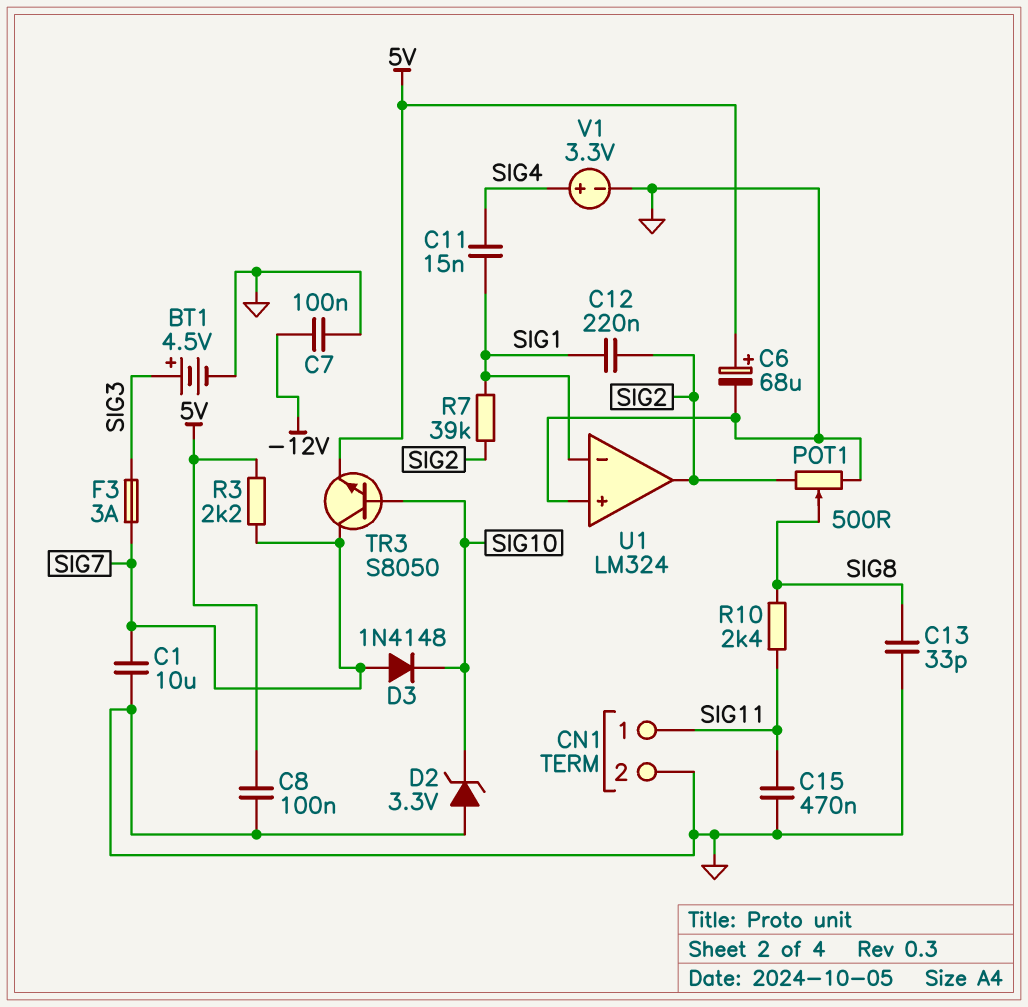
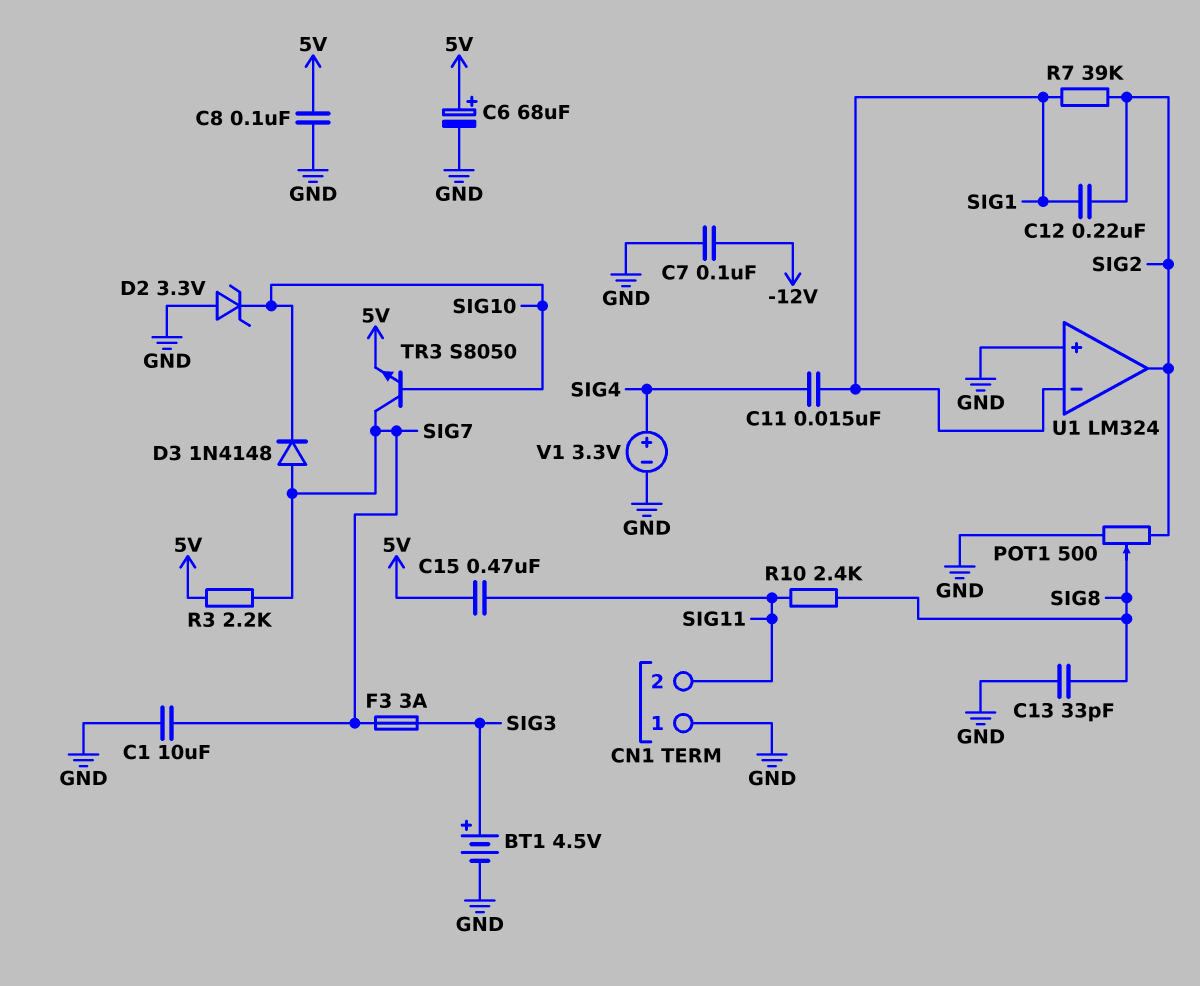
C15: 470nF (GND, SIG11) -> 470nF (5V, SIG11)
CN1 pin 1: SIG11 -> GND
CN1 pin 2: GND -> SIG11

